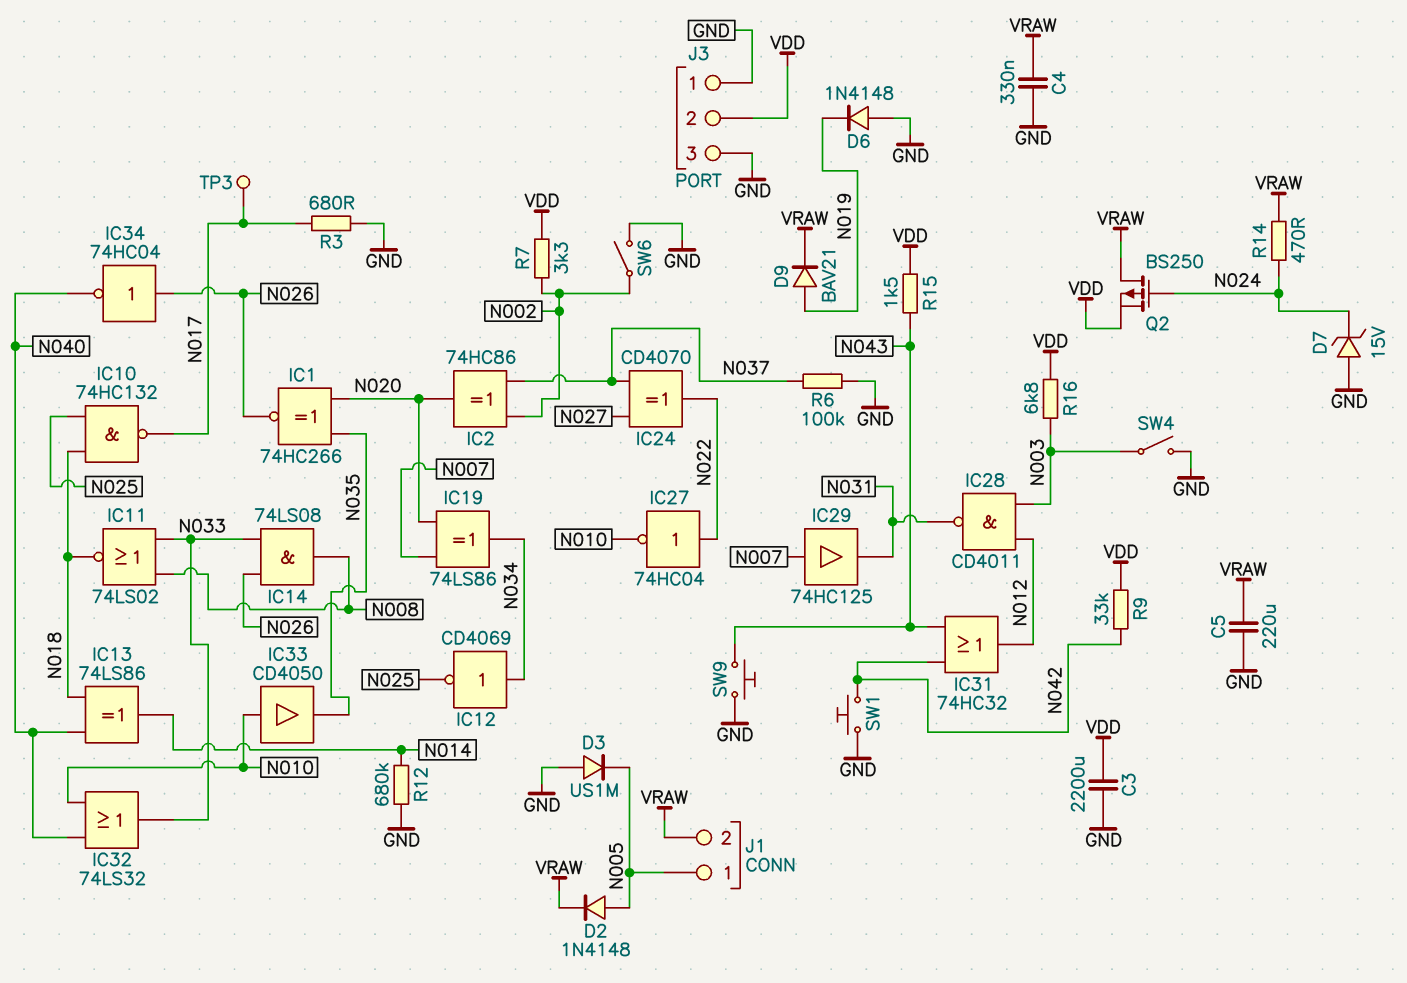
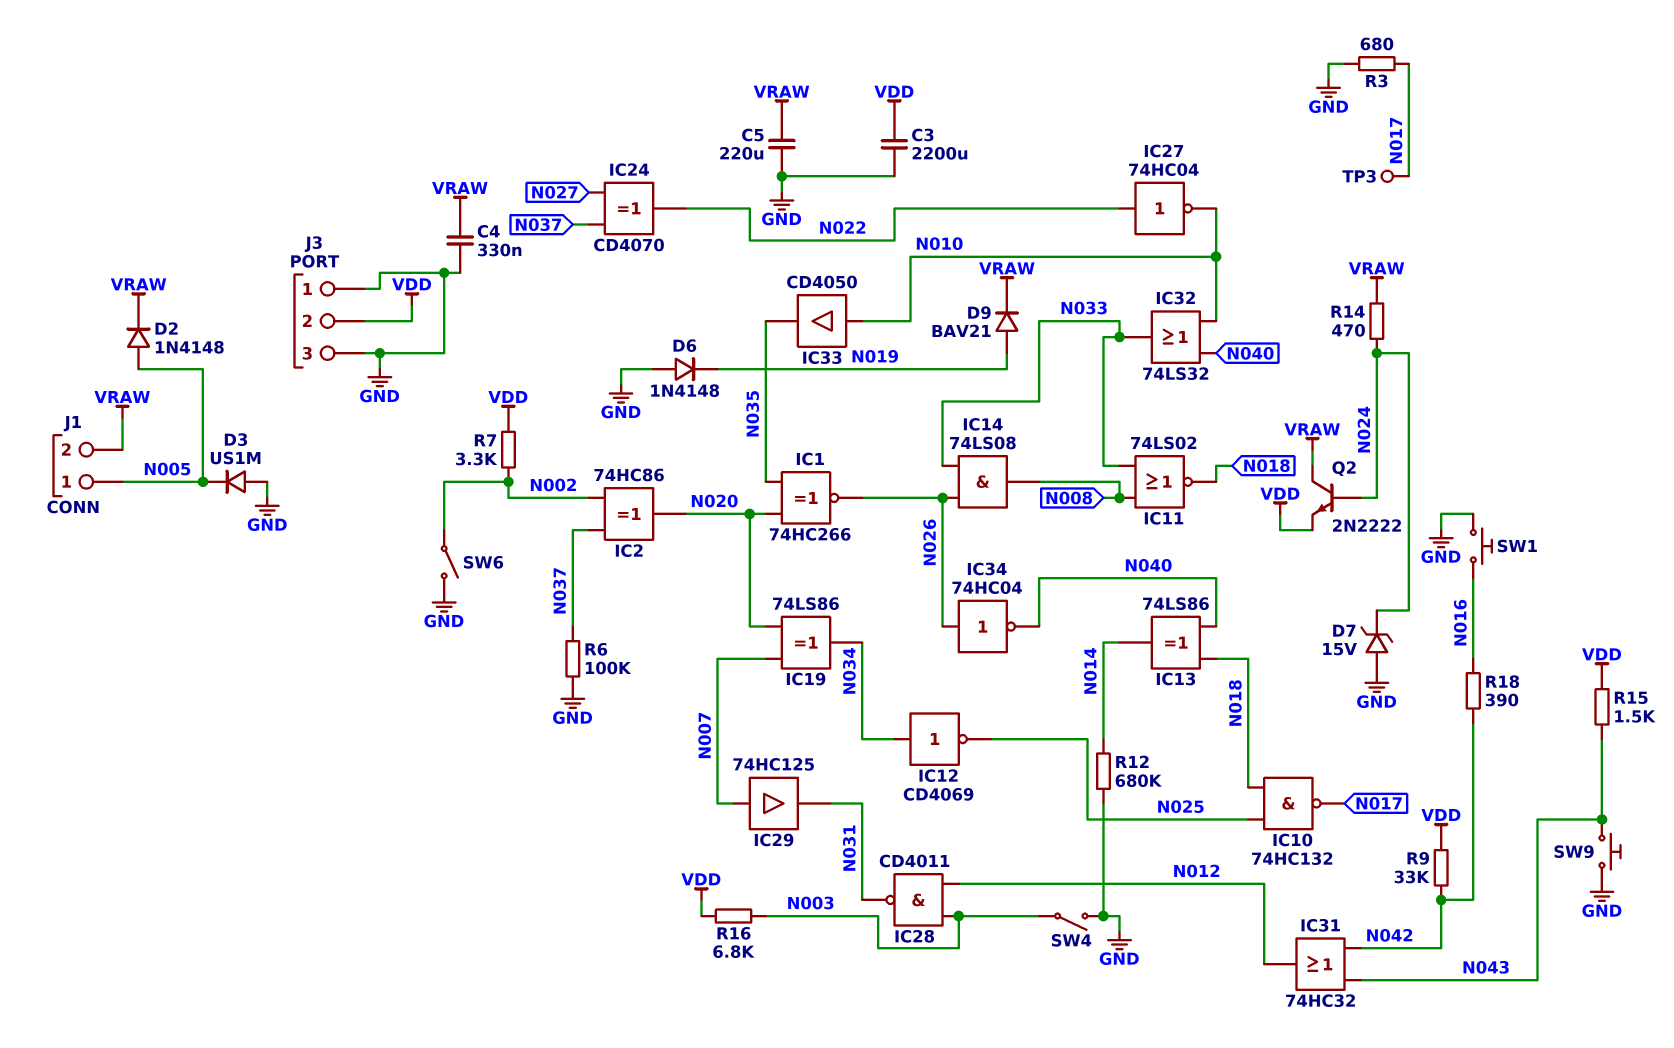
Q2: PMOS BS250 (G N024, D VRAW, S VDD) -> NPN 2N2222 (B N024, C VRAW, E VDD)
R18: none -> 390 (N016, N042)
SW1: button (GND, N042) -> button (GND, N016)

